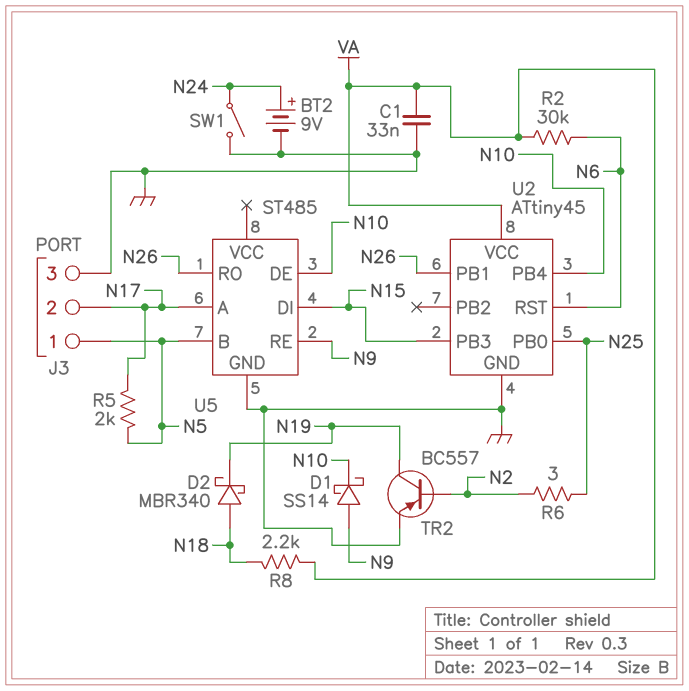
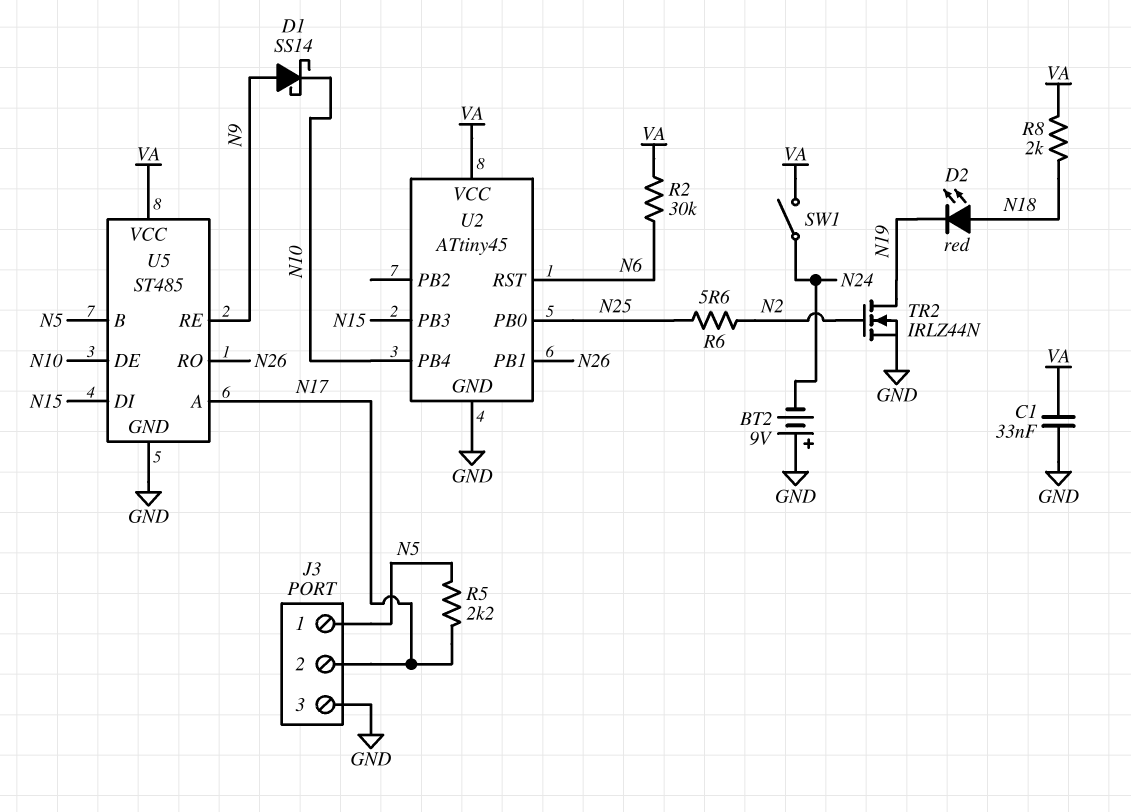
BT2: 9V (plus N24, minus GND) -> 9V (plus GND, minus N24)
D2: schottky MBR340 (A N18, K N19) -> LED red (A N18, K N19)
R5: 2k (N5, N17) -> 2.2k (N5, N17)
R6: 3 (N2, N25) -> 5.6 (N2, N25)
R8: 2.2k (N18, VA) -> 2k (N18, VA)
SW1: switch (GND, N24) -> switch (N24, VA)
TR2: PNP BC557 (B N2, C N19, E GND) -> NMOS IRLZ44N (G N2, D N19, S GND)
U5 pin VCC: none -> VA

